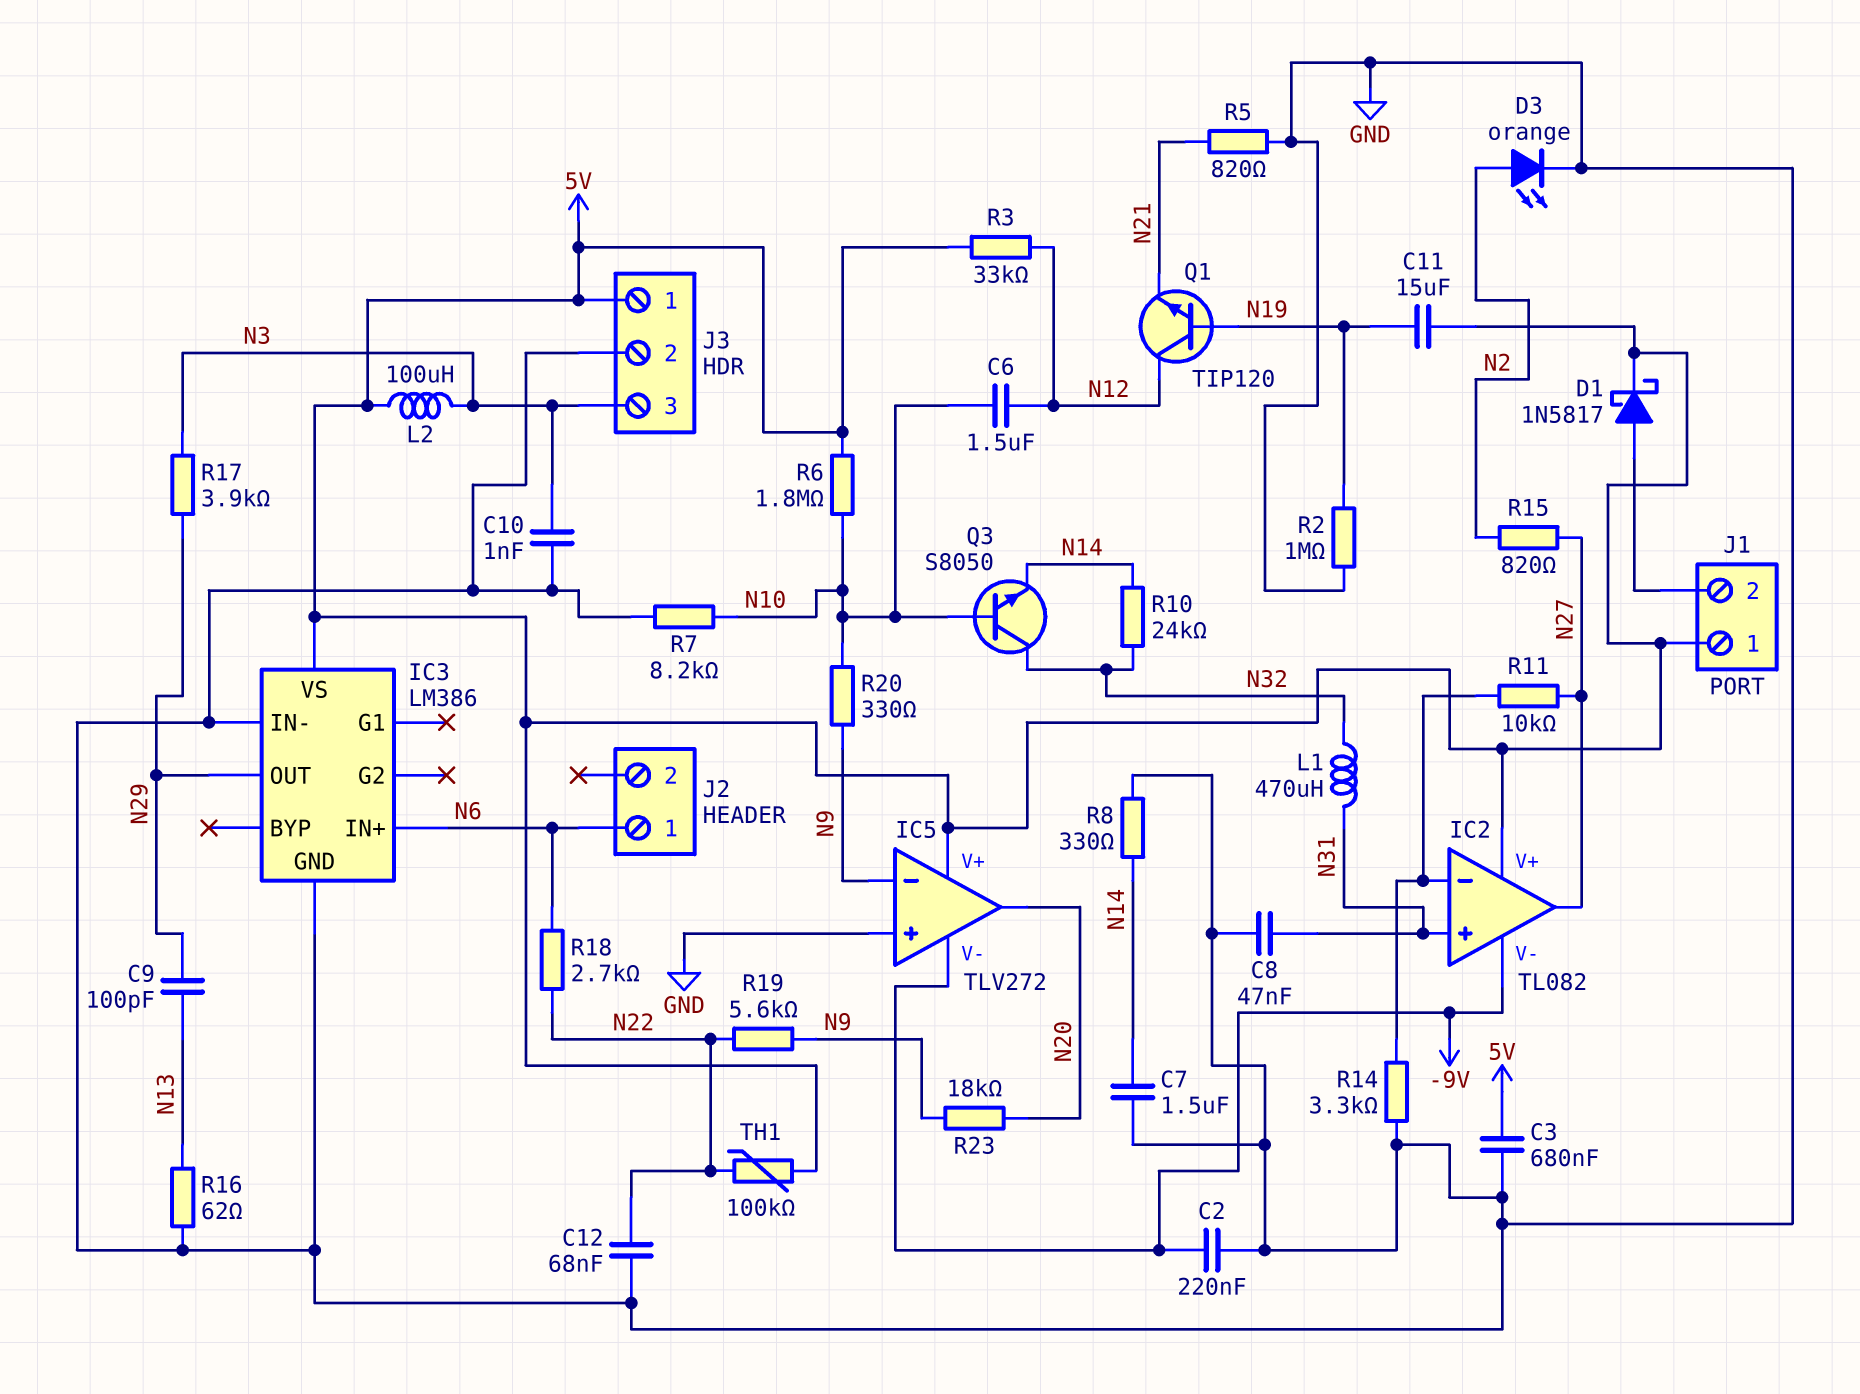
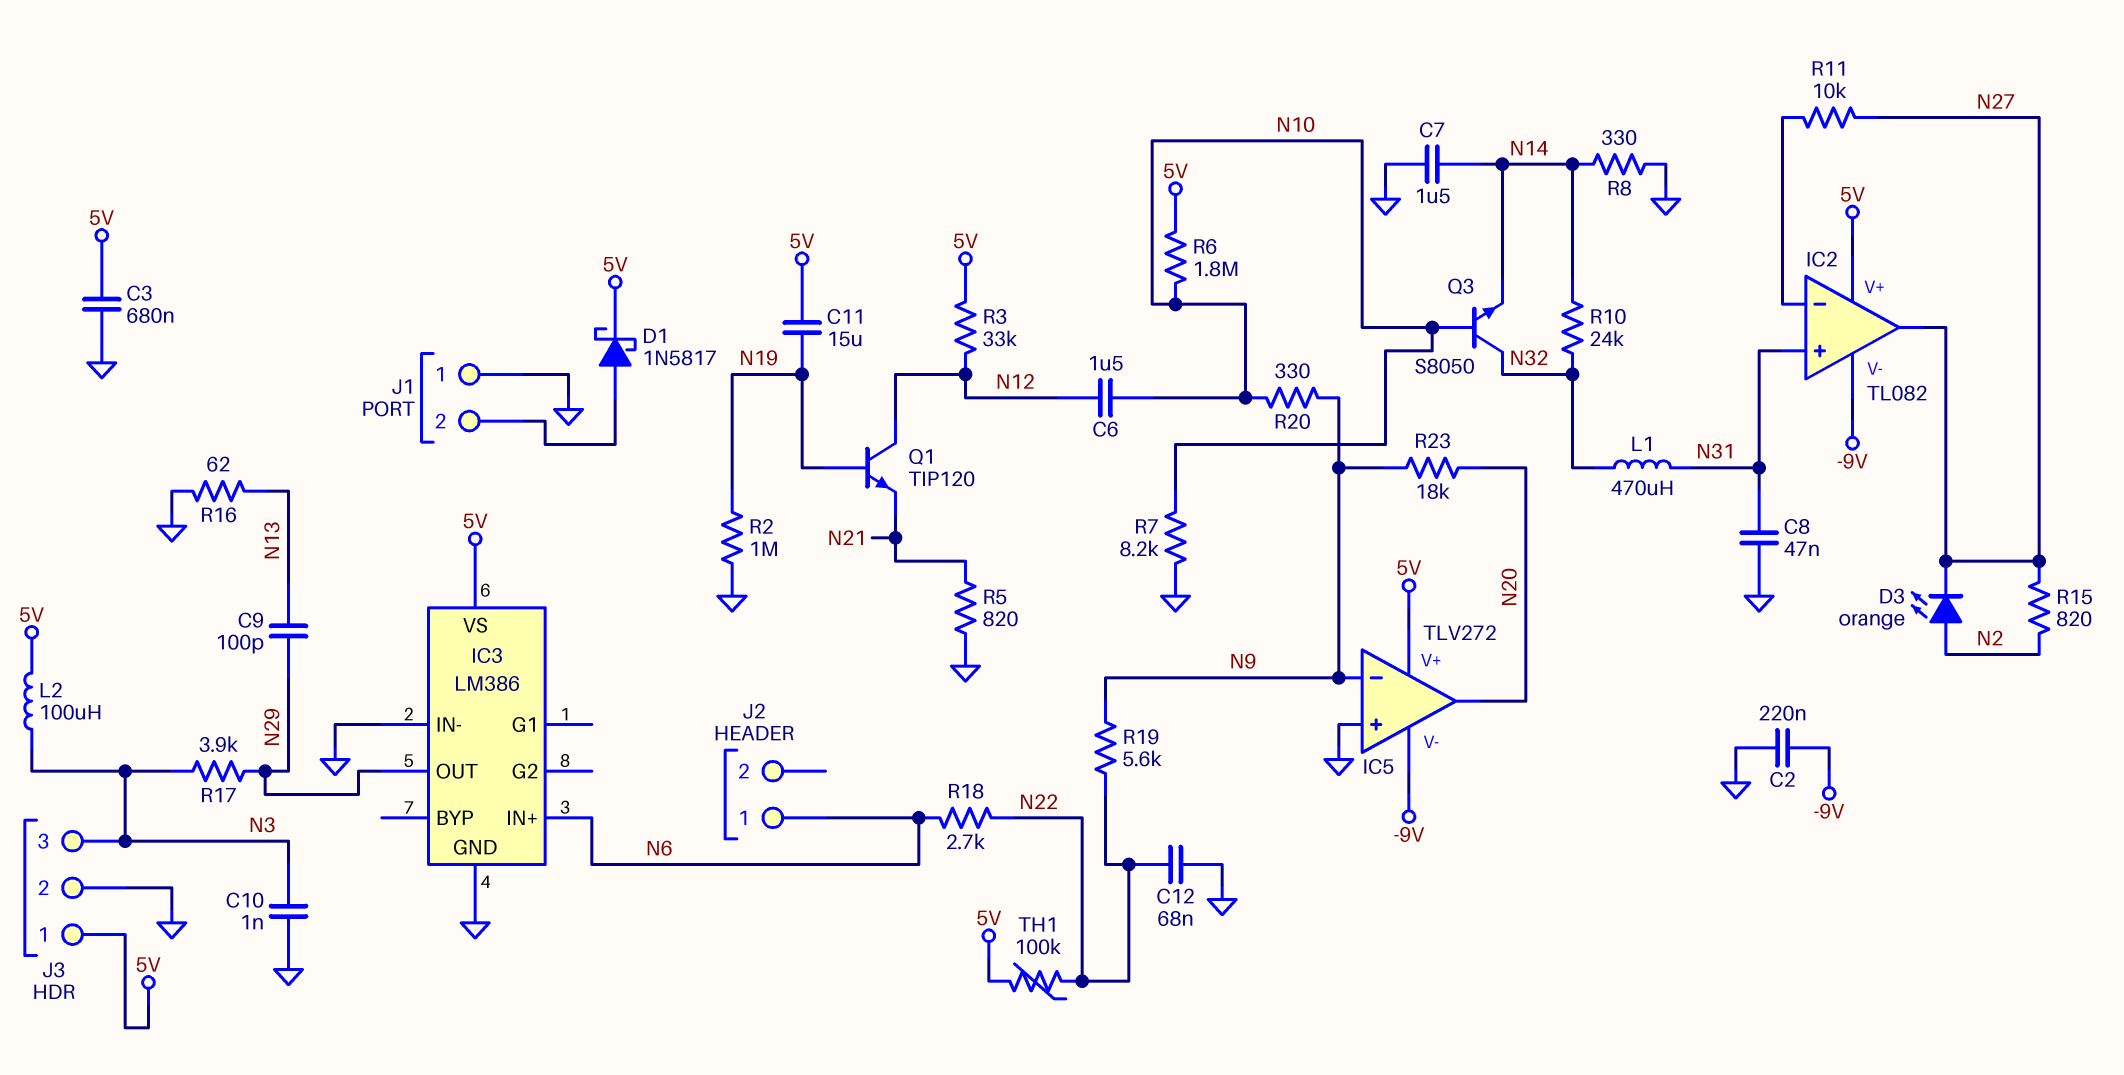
D3: LED orange (A N2, K GND) -> LED orange (A N2, K N27)
J1 pin 1: 5V -> GND
R14: 3.3k (GND, IC2/in-) -> none

